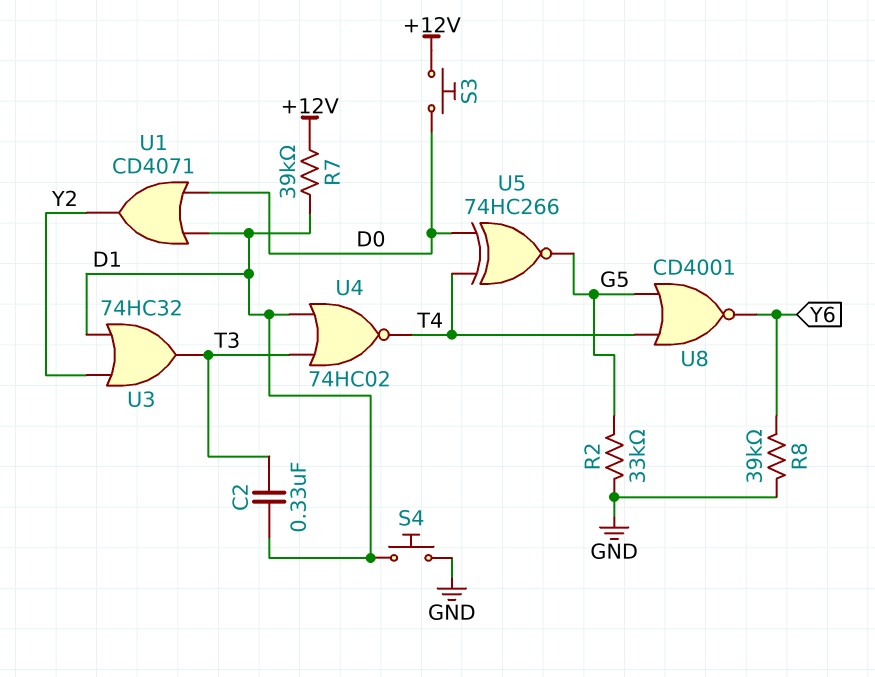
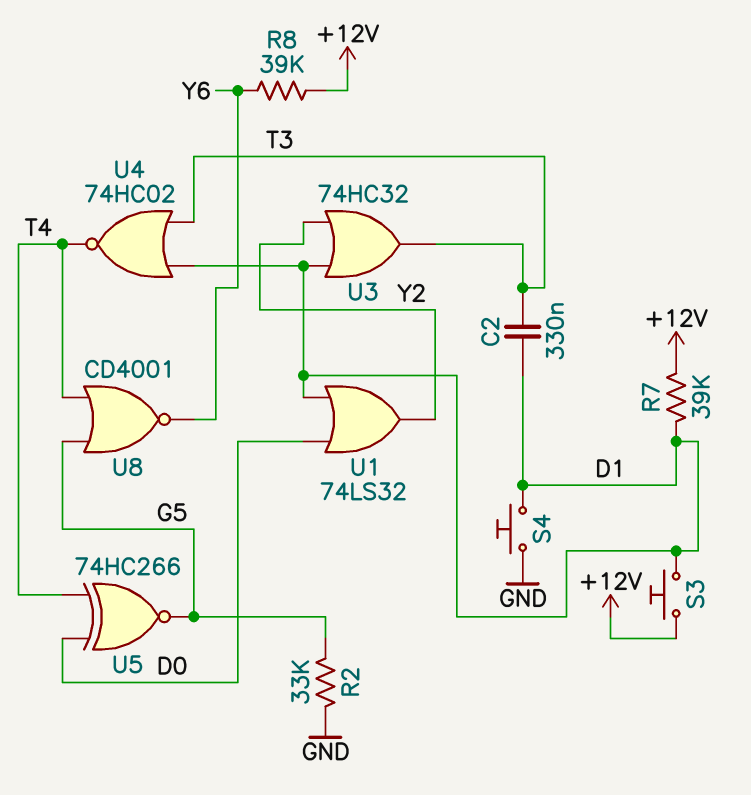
R8: 39k (GND, Y6) -> 39k (+12V, Y6)
S3: button (+12V, D0) -> button (+12V, D1)
U1: OR CD4071 (in D0, in D1, out Y2) -> OR 74LS32 (in D0, in D1, out Y2)

